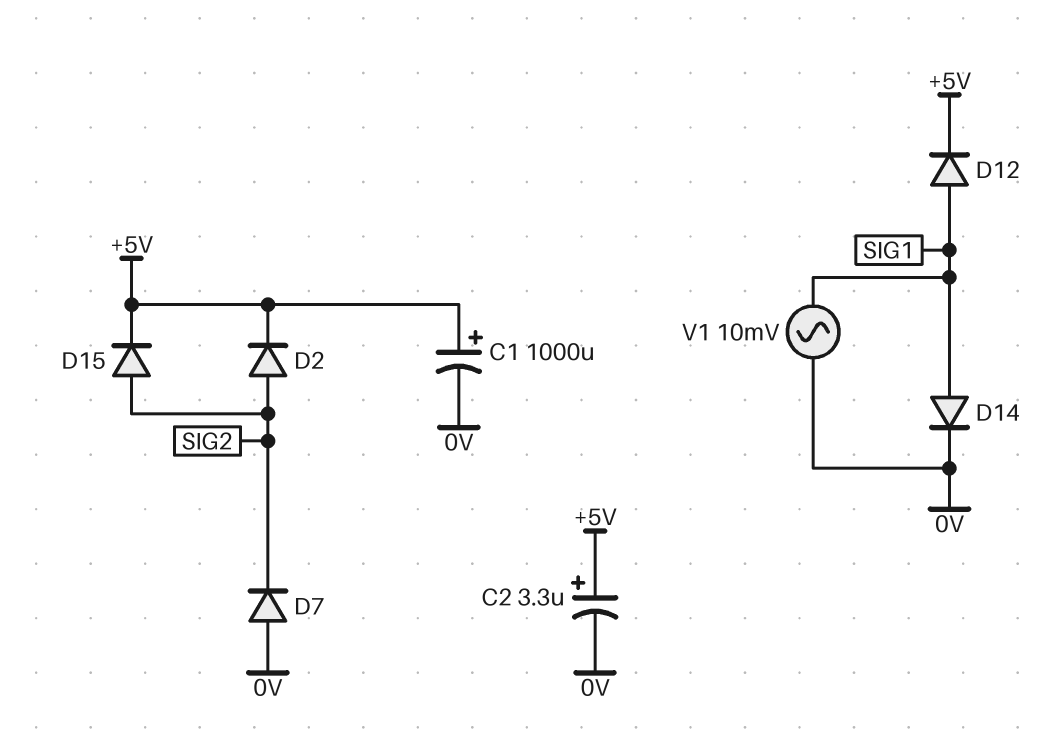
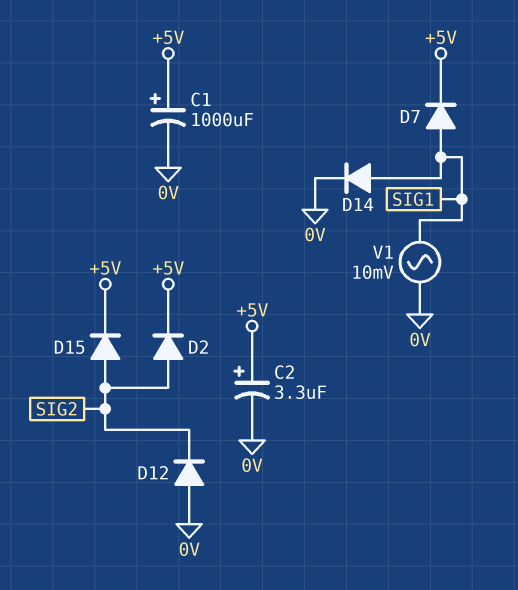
D7: diode (A 0V, K SIG2) -> diode (A SIG1, K +5V)
D12: diode (A SIG1, K +5V) -> diode (A 0V, K SIG2)

